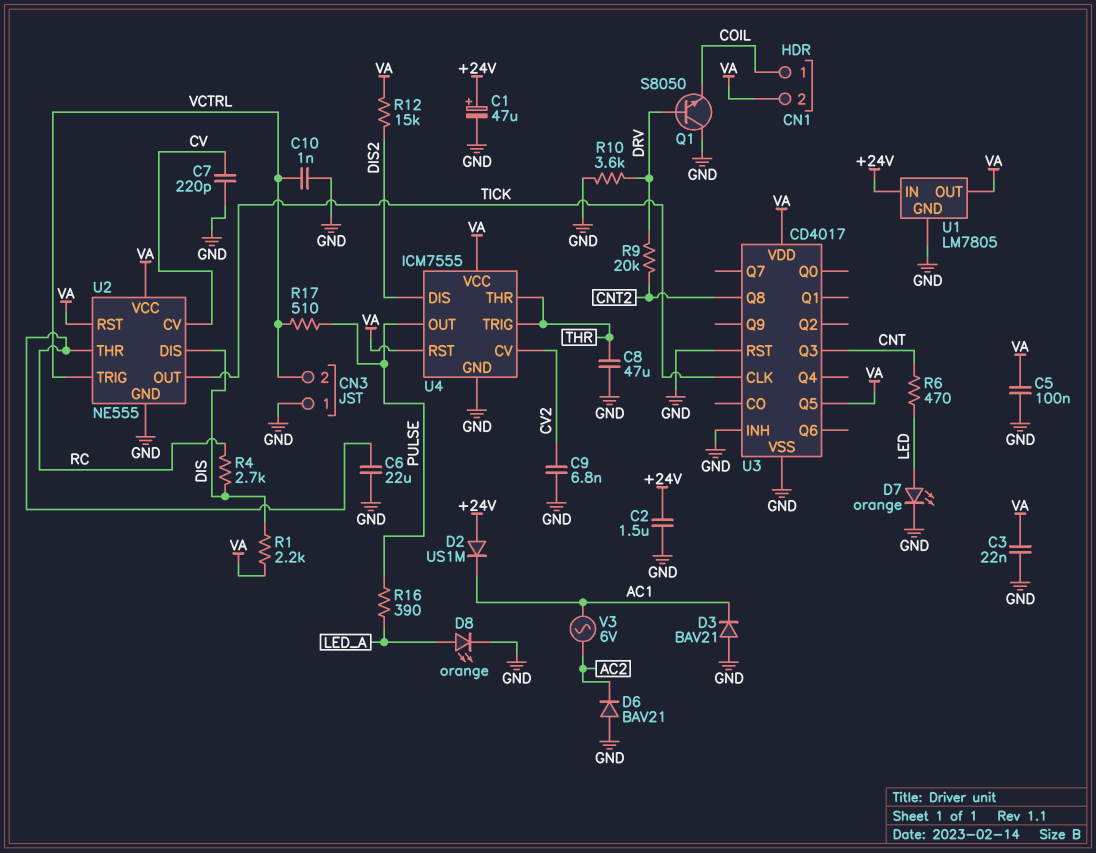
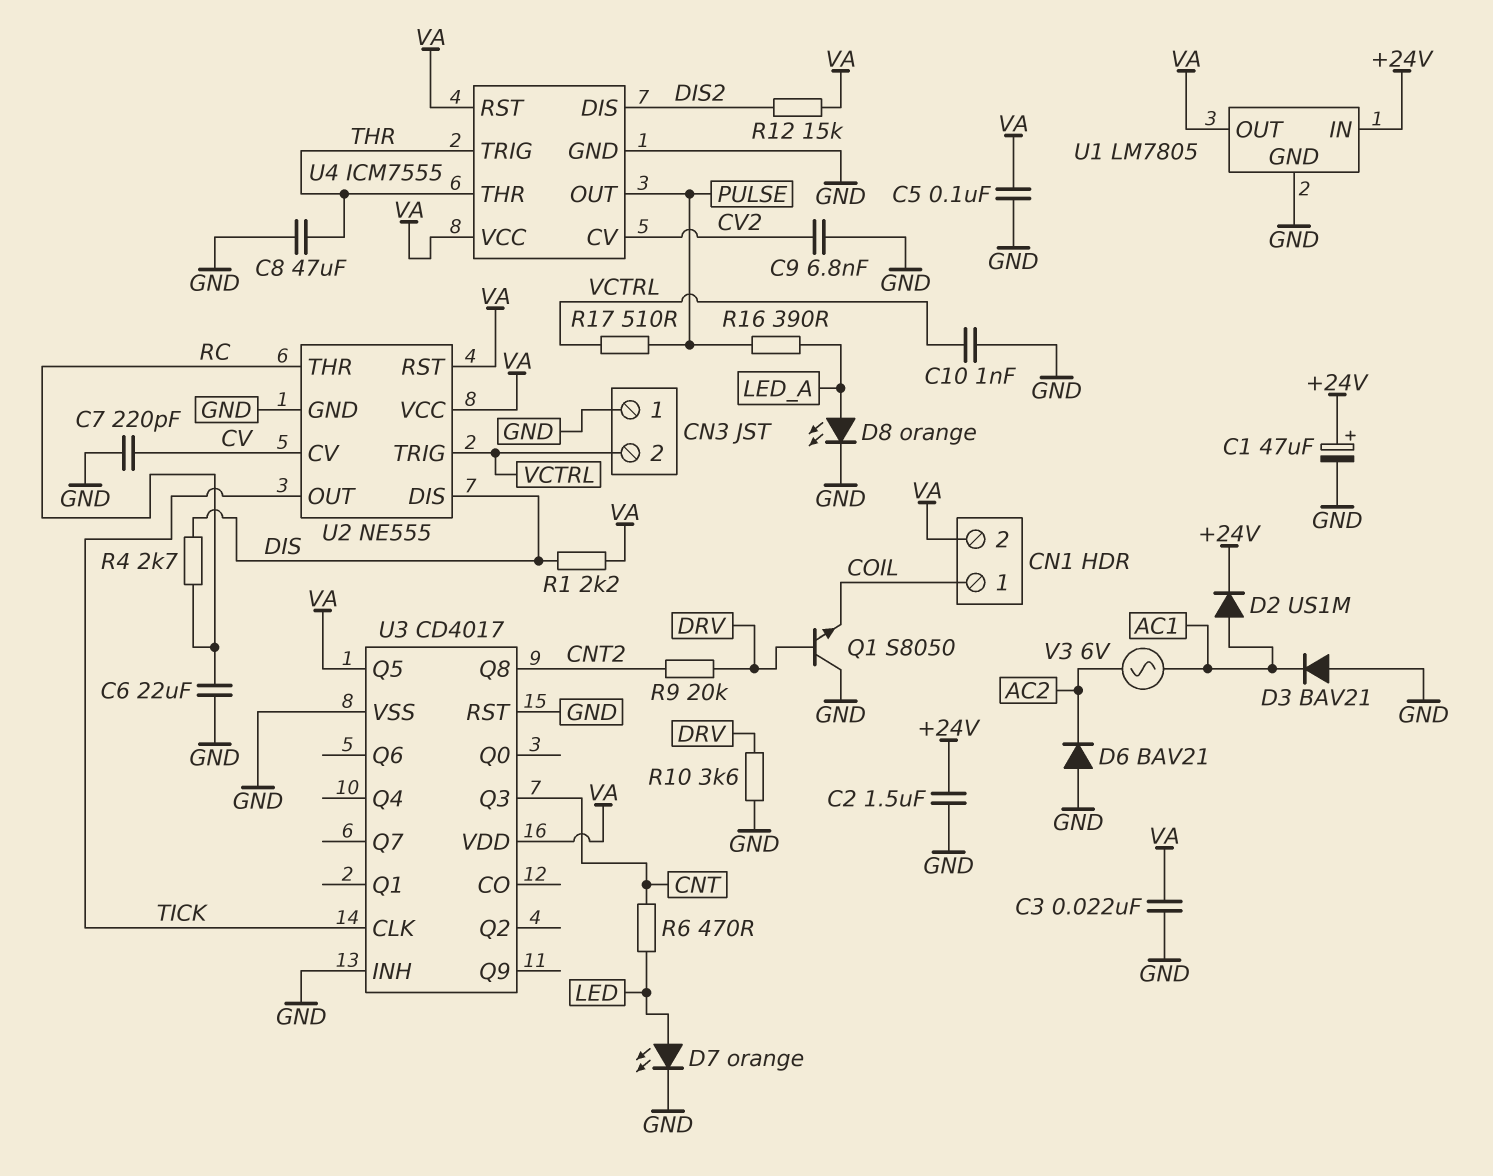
D2: diode US1M (A +24V, K AC1) -> diode US1M (A AC1, K +24V)

